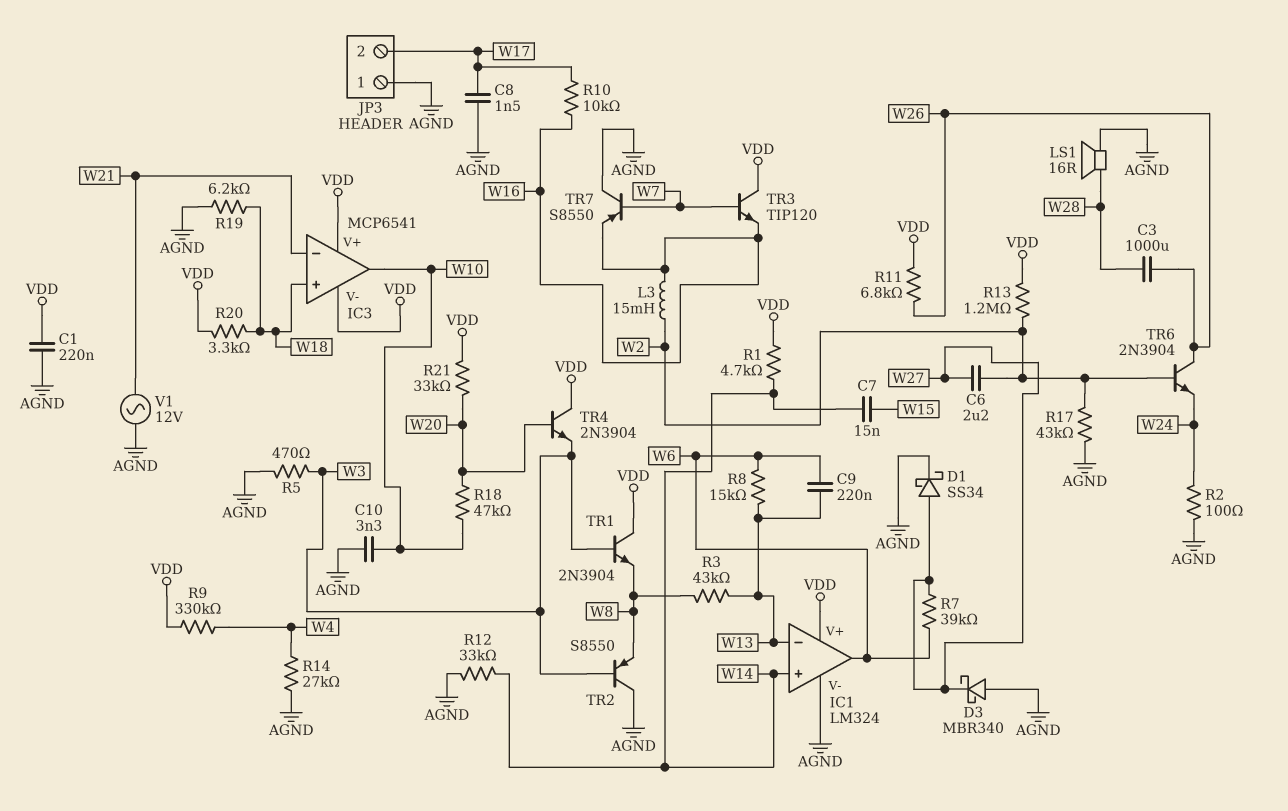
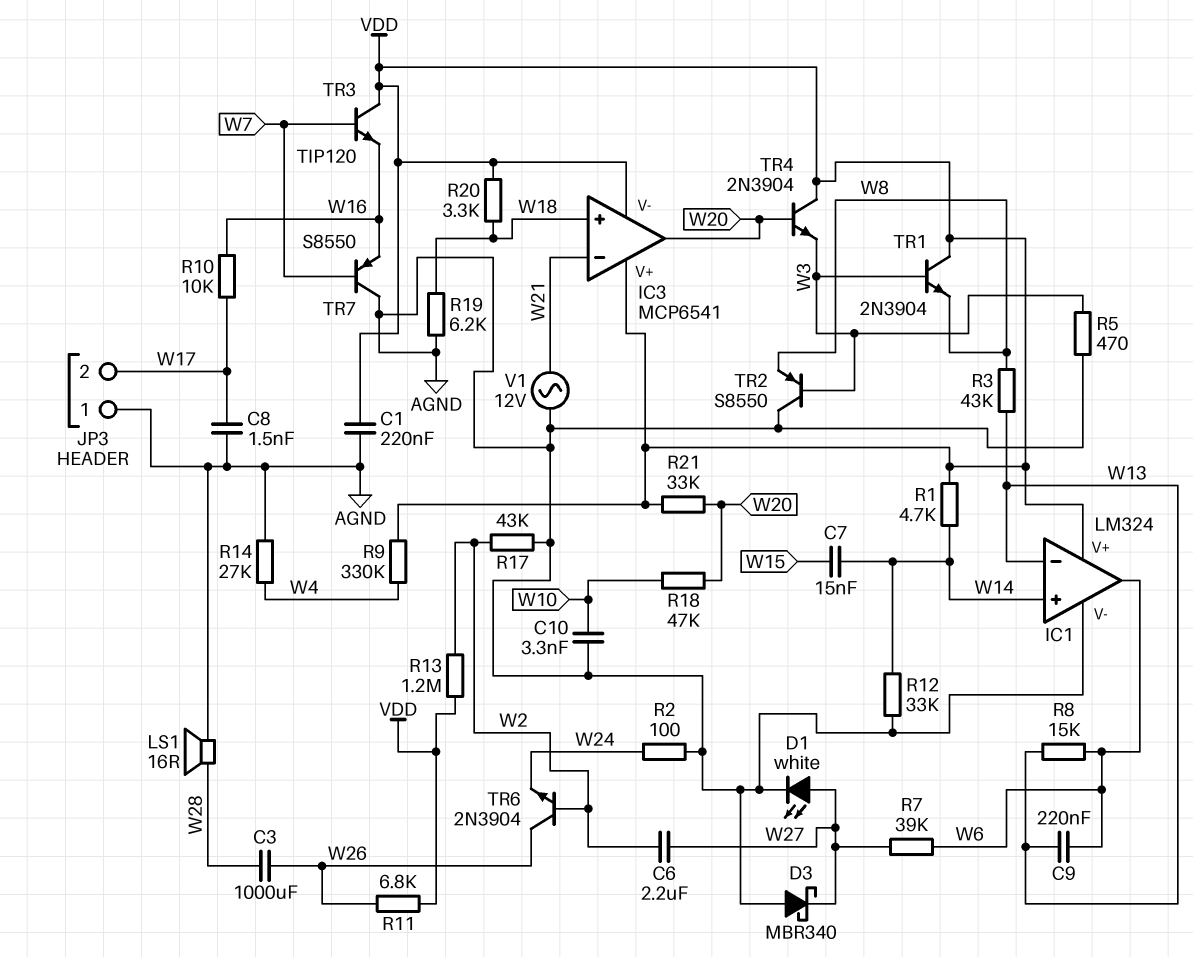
D1: schottky SS34 (A W27, K AGND) -> LED white (A W27, K AGND)
IC3 pin out: W10 -> W20
L3: 15mH (W2, W16) -> none

